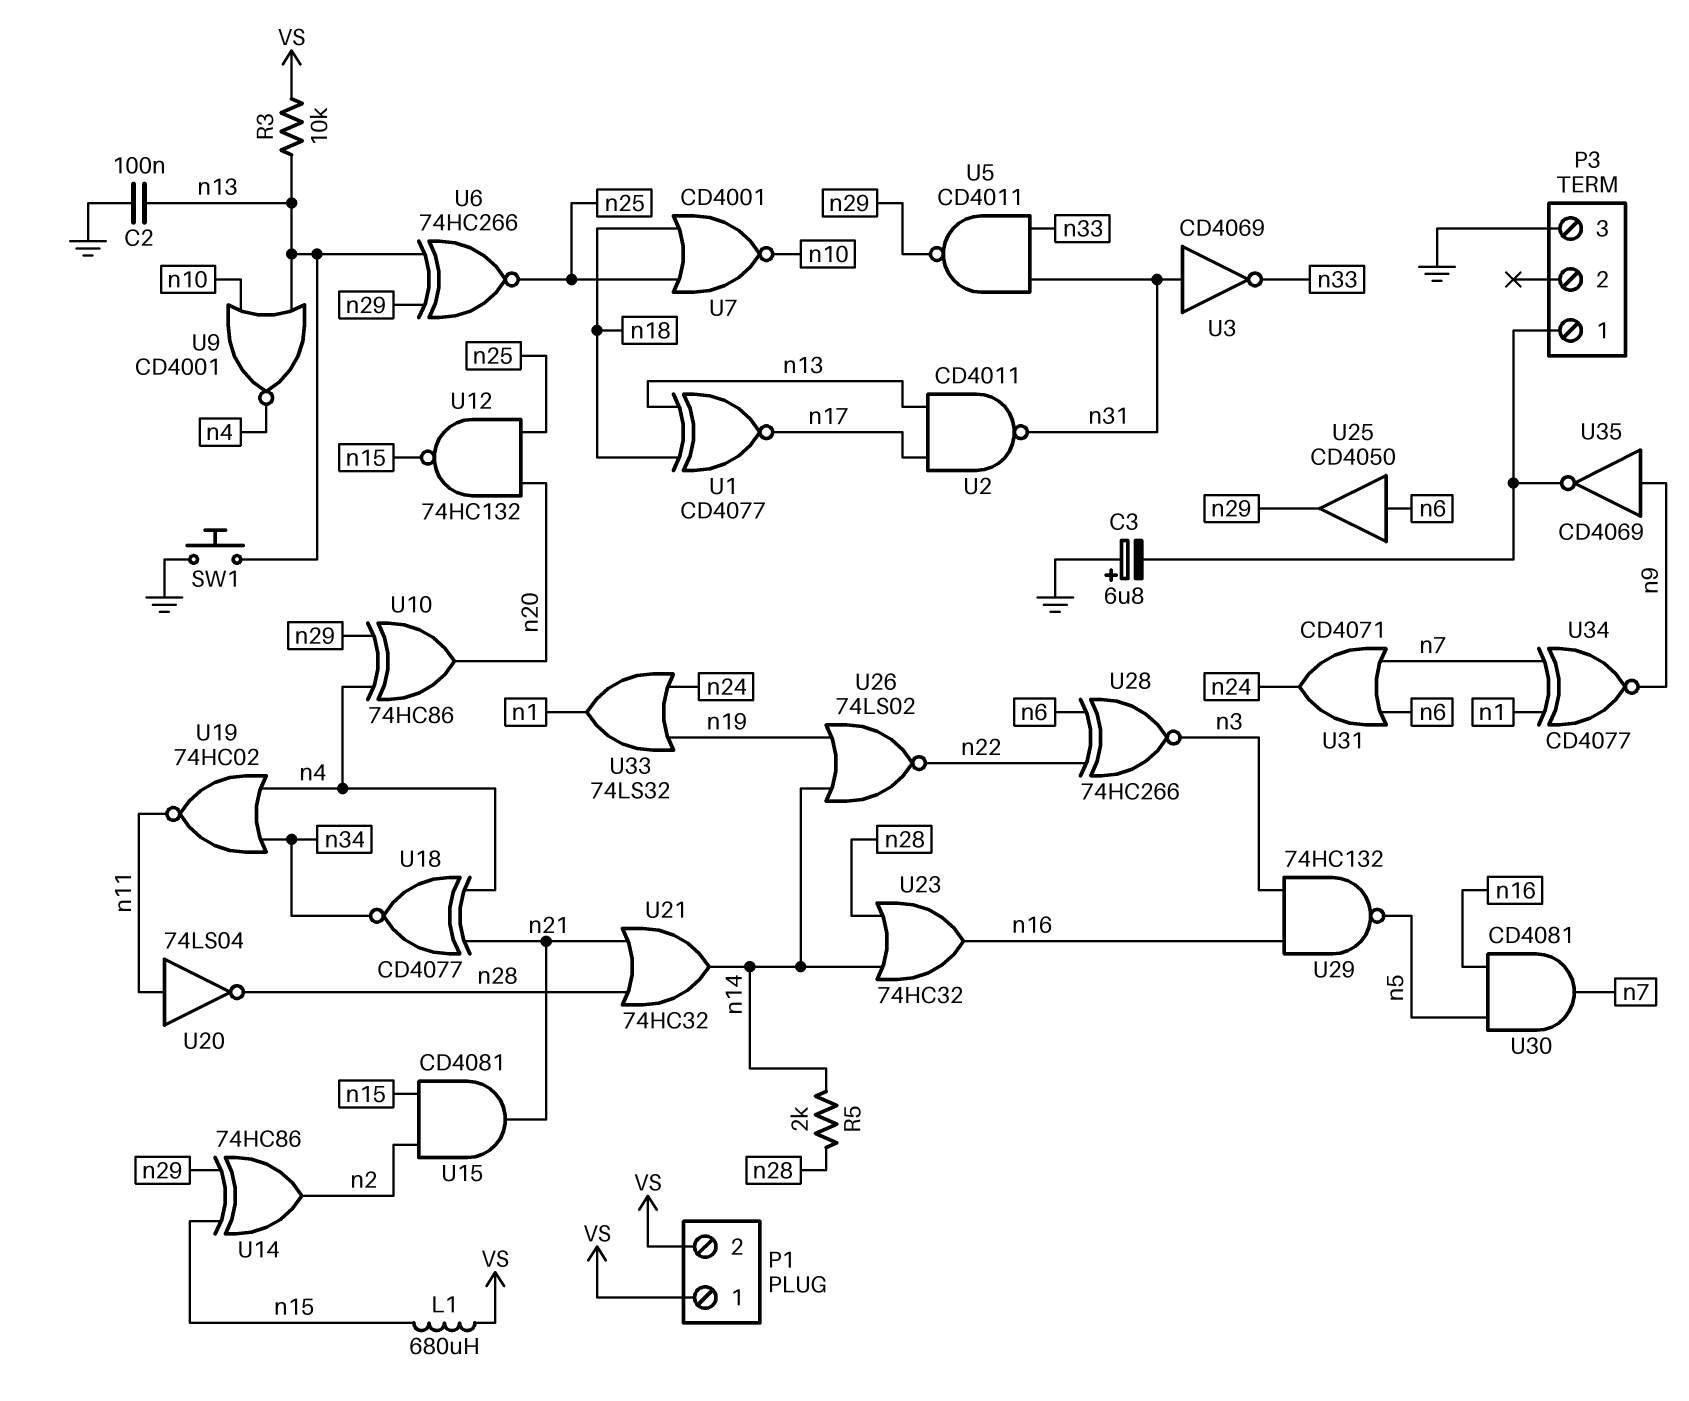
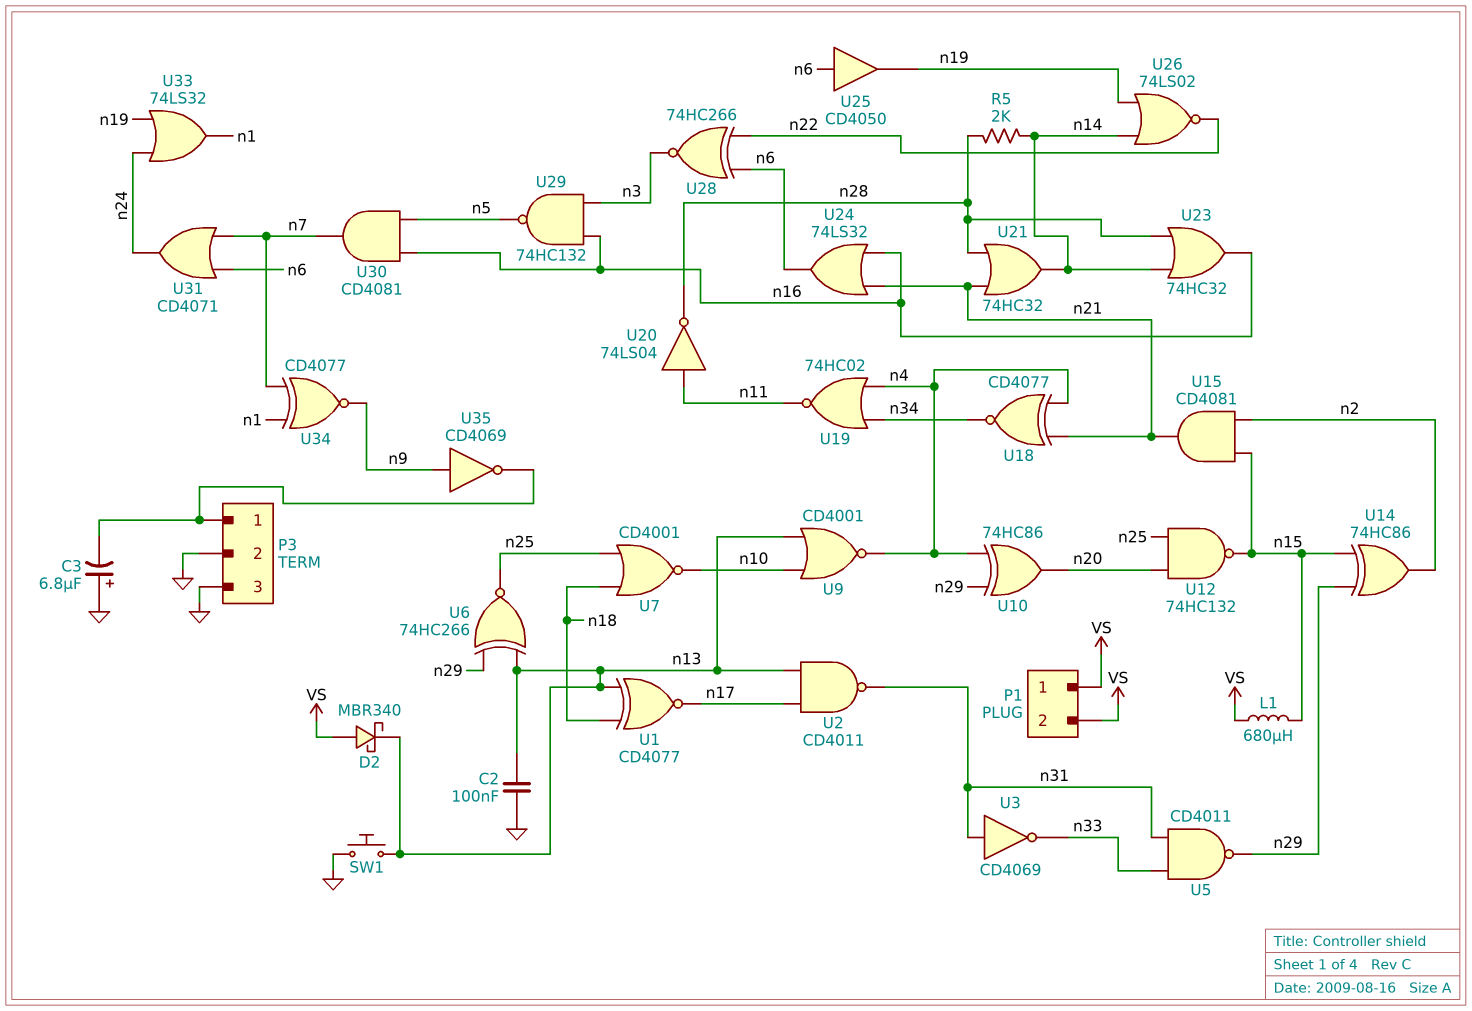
D2: none -> schottky MBR340 (A VS, K n13)
P3 pin 2: none -> GND
R3: 10k (VS, n13) -> none
U24: none -> OR 74LS32 (in n16, in n21, out n6)
U25: buffer CD4050 (in n6, out n29) -> buffer CD4050 (in n6, out n19)

